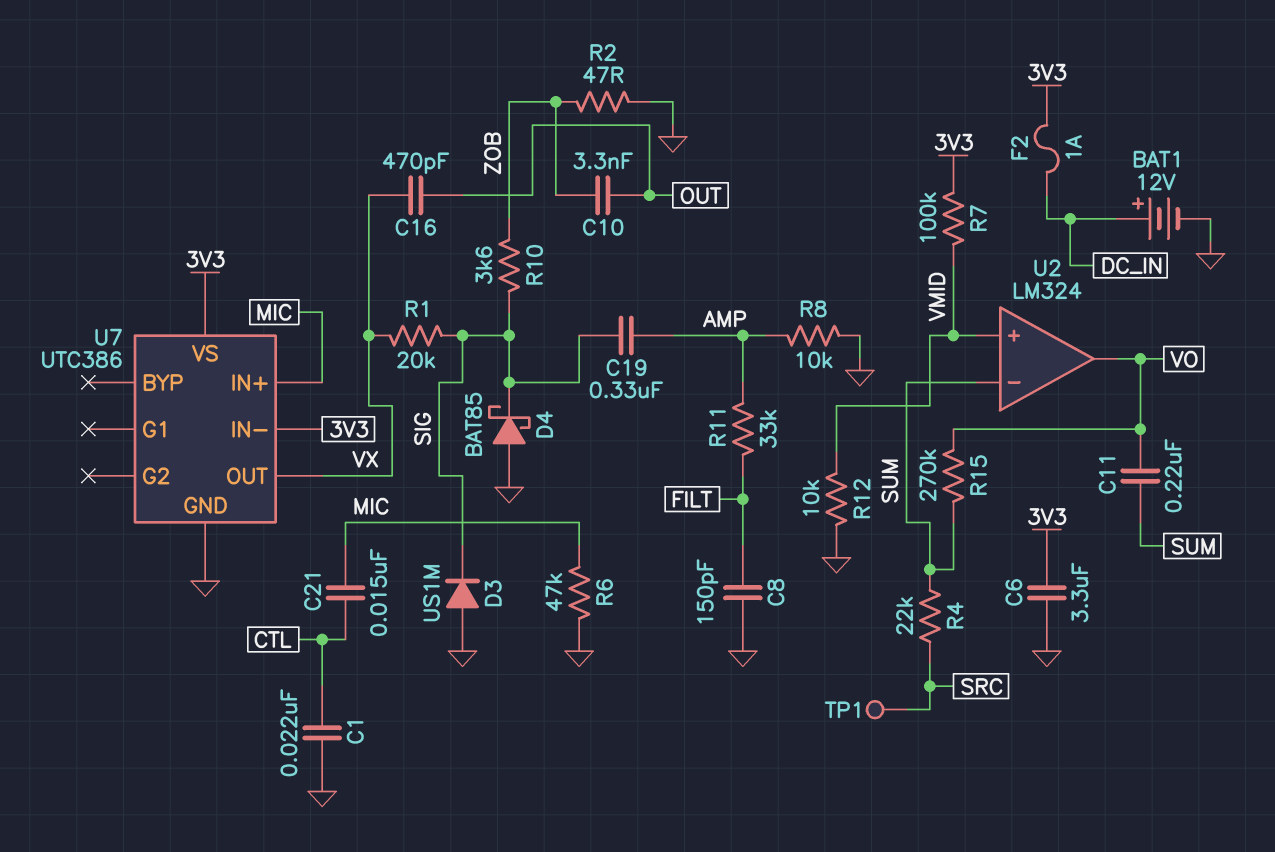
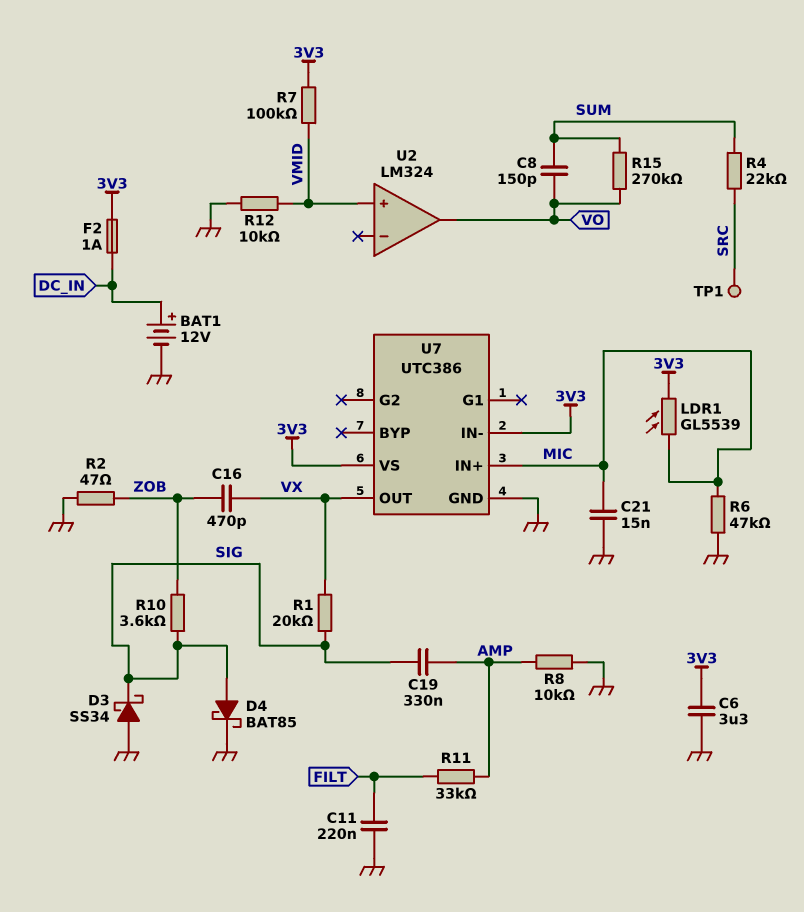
C1: 22nF (CTL, GND) -> none
C8: 150pF (FILT, GND) -> 150pF (SUM, VO)
C10: 3.3nF (OUT, ZOB) -> none
C11: 220nF (SUM, VO) -> 220nF (FILT, GND)
C16: 470pF (OUT, VX) -> 470pF (VX, ZOB)
C21: 15nF (CTL, MIC) -> 15nF (GND, MIC)
D3: diode US1M (A GND, K SIG) -> schottky SS34 (A GND, K SIG)
D4: schottky BAT85 (A GND, K SIG) -> schottky BAT85 (A SIG, K GND)
LDR1: none -> GL5539 (3V3, MIC)
U2 pin in-: SUM -> none

